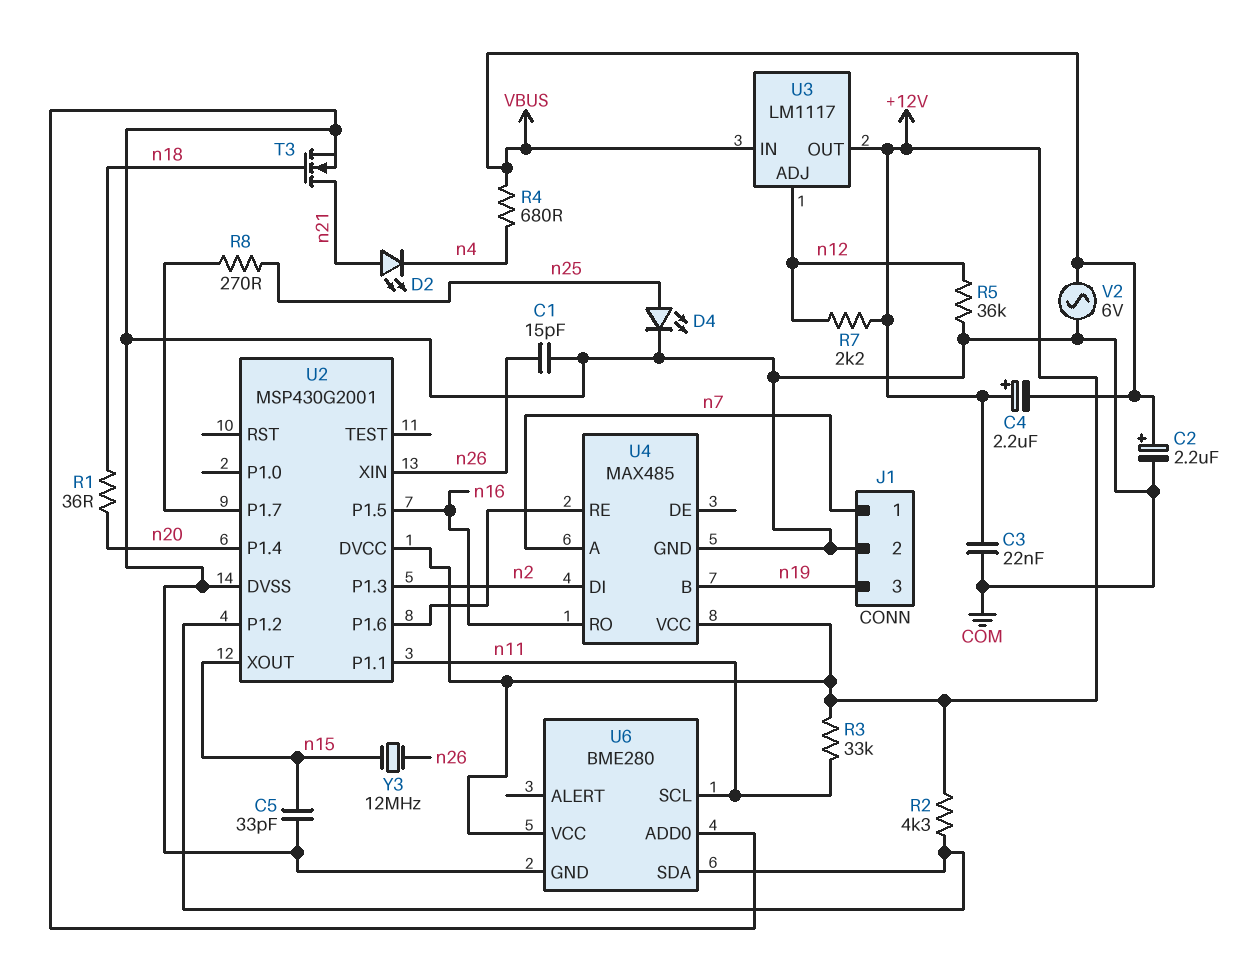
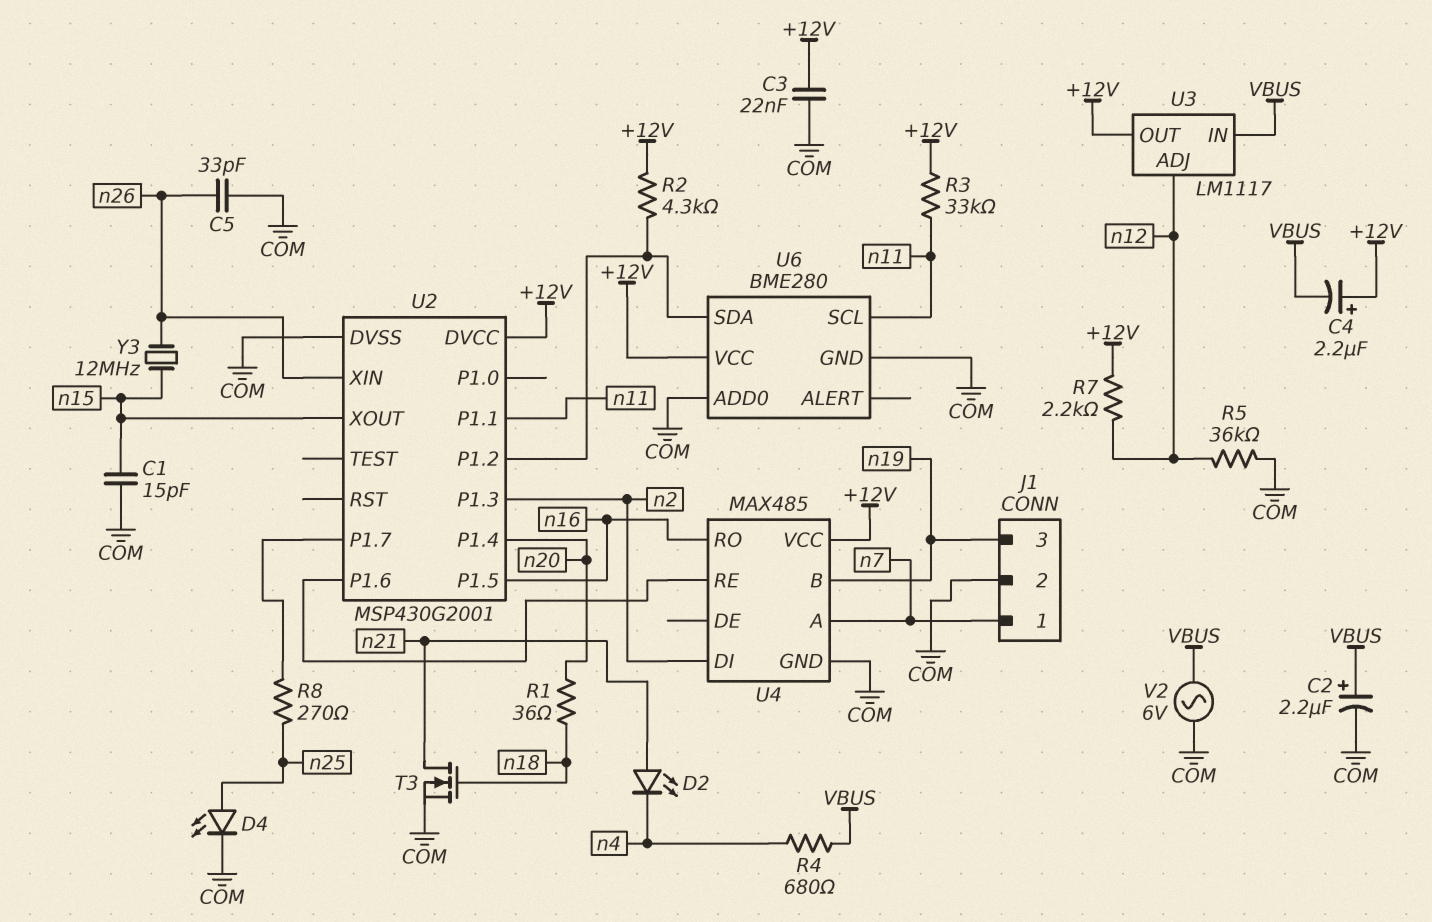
C1: 15pF (COM, n26) -> 15pF (COM, n15)
C5: 33pF (COM, n15) -> 33pF (COM, n26)

